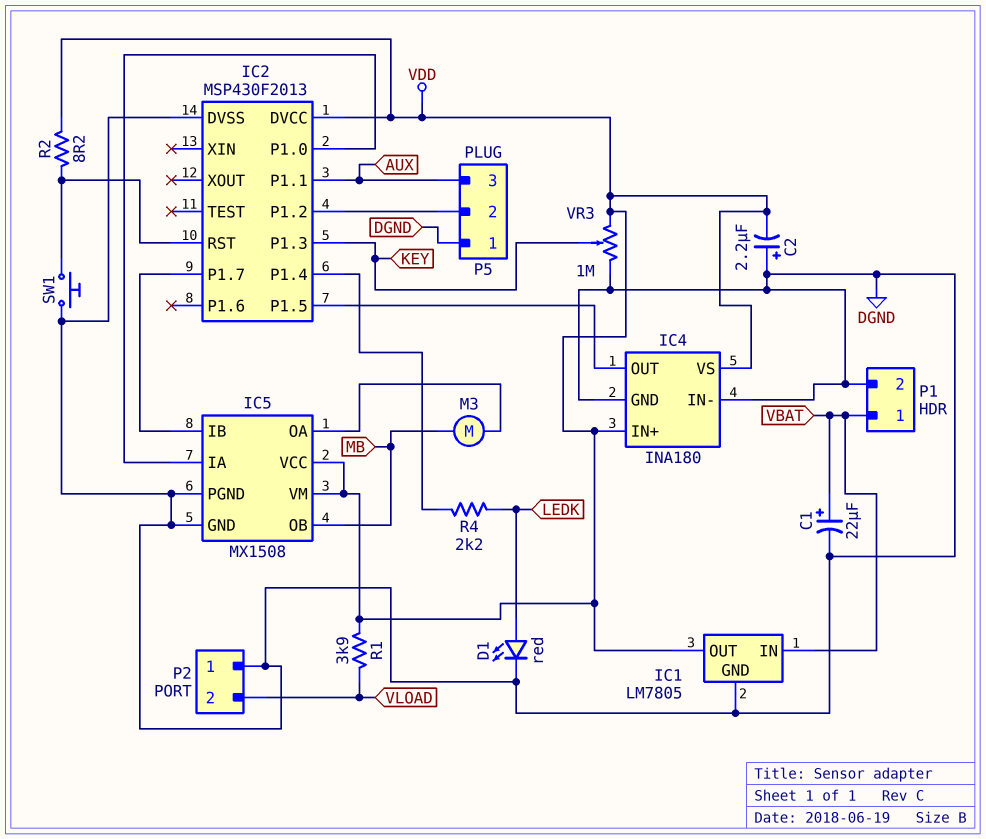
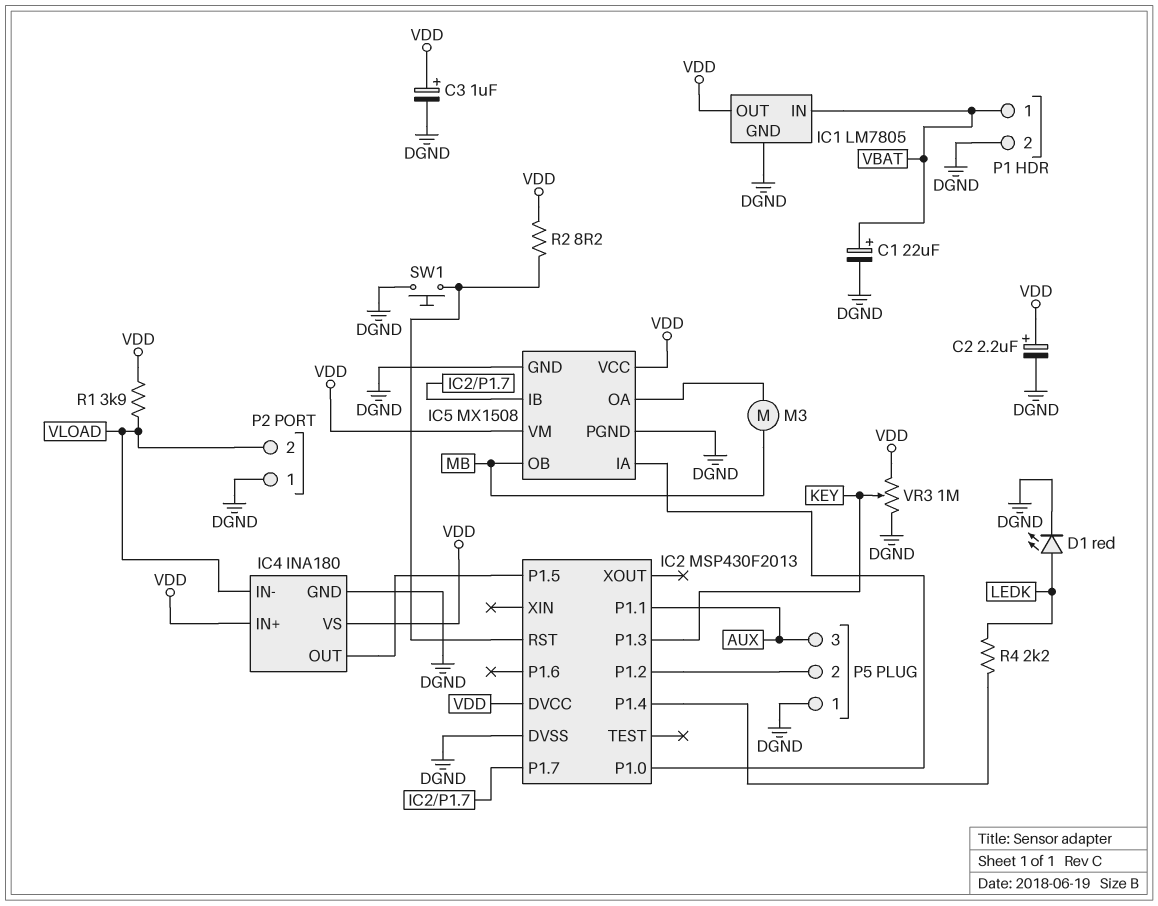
C2: 2.2uF (plus DGND, minus VDD) -> 2.2uF (plus VDD, minus DGND)
C3: none -> 1uF (plus VDD, minus DGND)
IC4 pin IN-: DGND -> VLOAD

